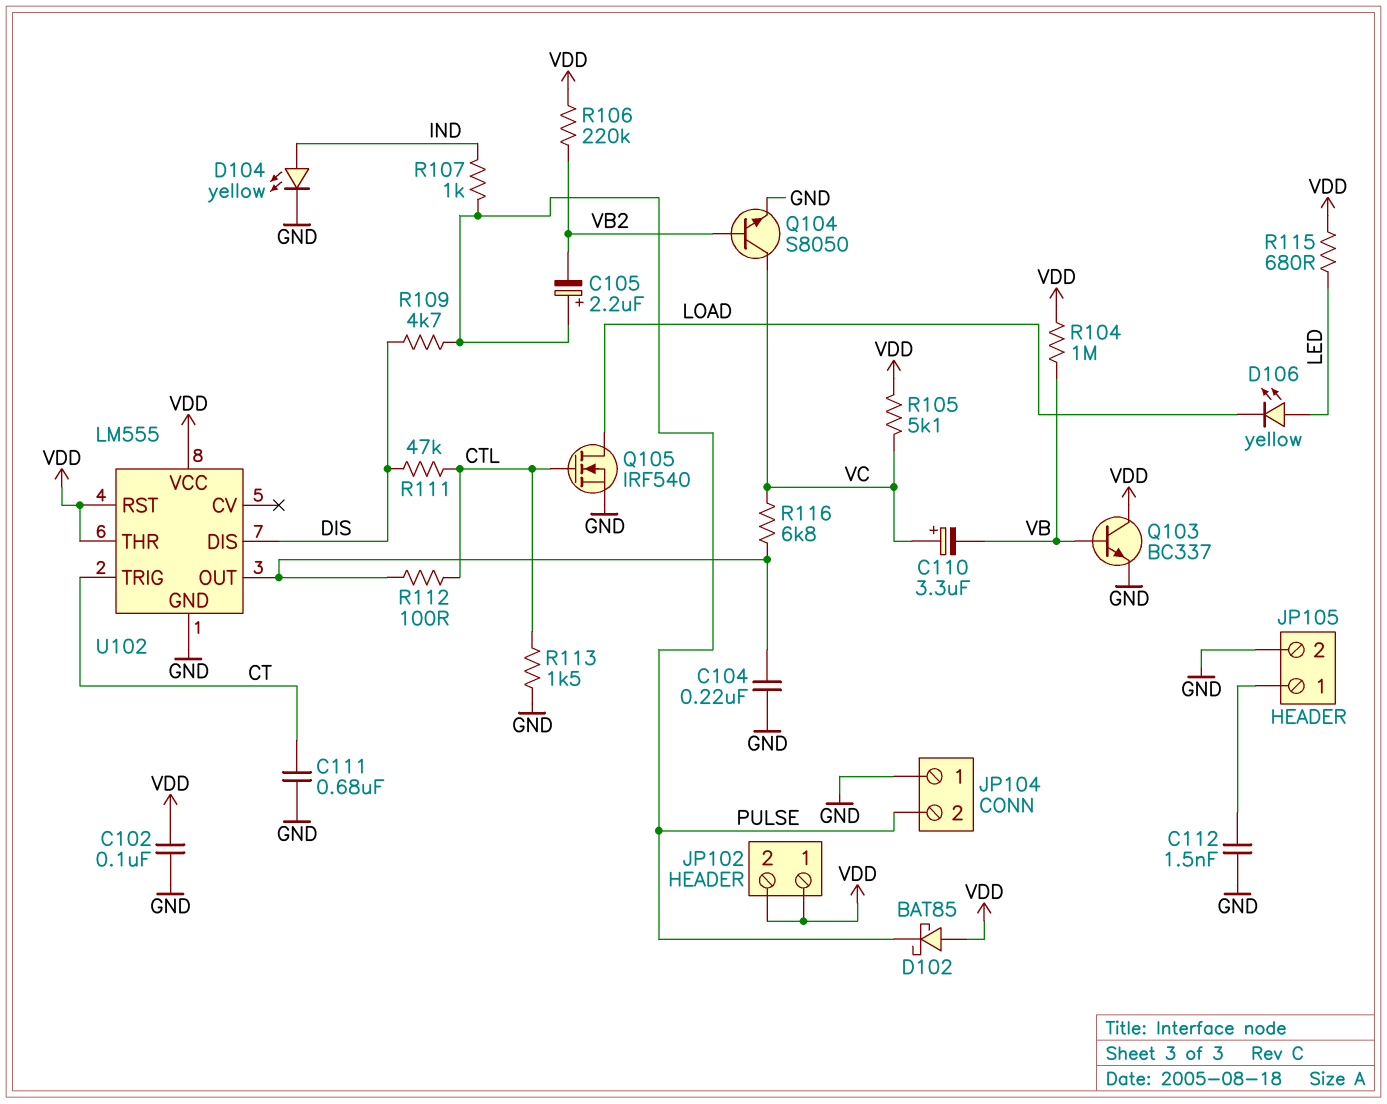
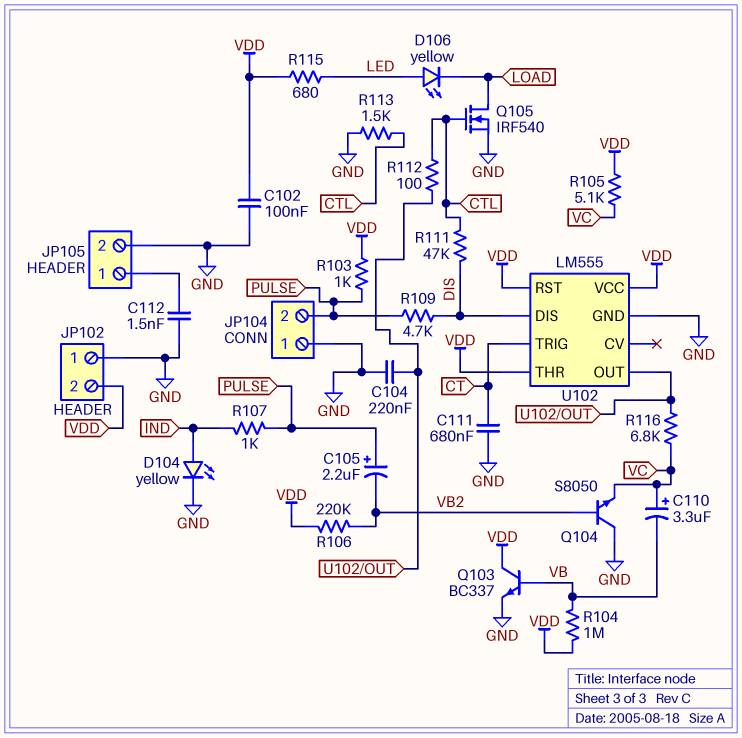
D102: schottky BAT85 (A VDD, K PULSE) -> none
JP102 pin 1: VDD -> GND
Q104: NPN S8050 (B VB2, C VC, E GND) -> NPN S8050 (B VB2, C GND, E VC)
R103: none -> 1k (PULSE, VDD)

